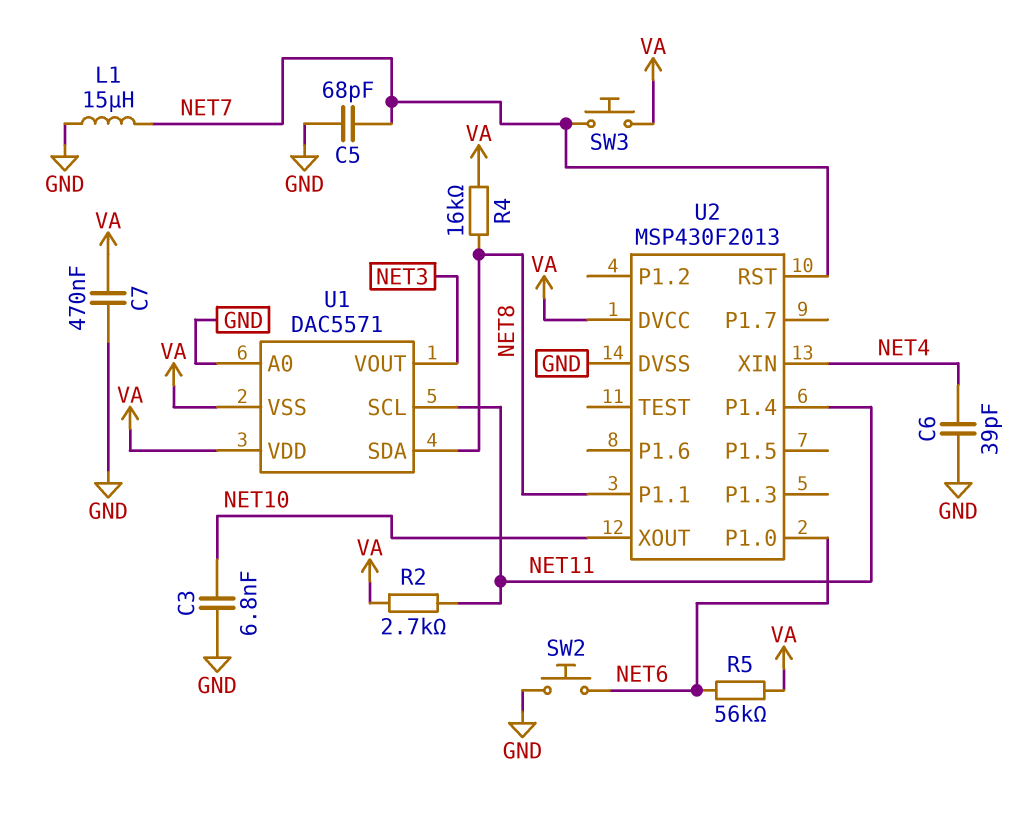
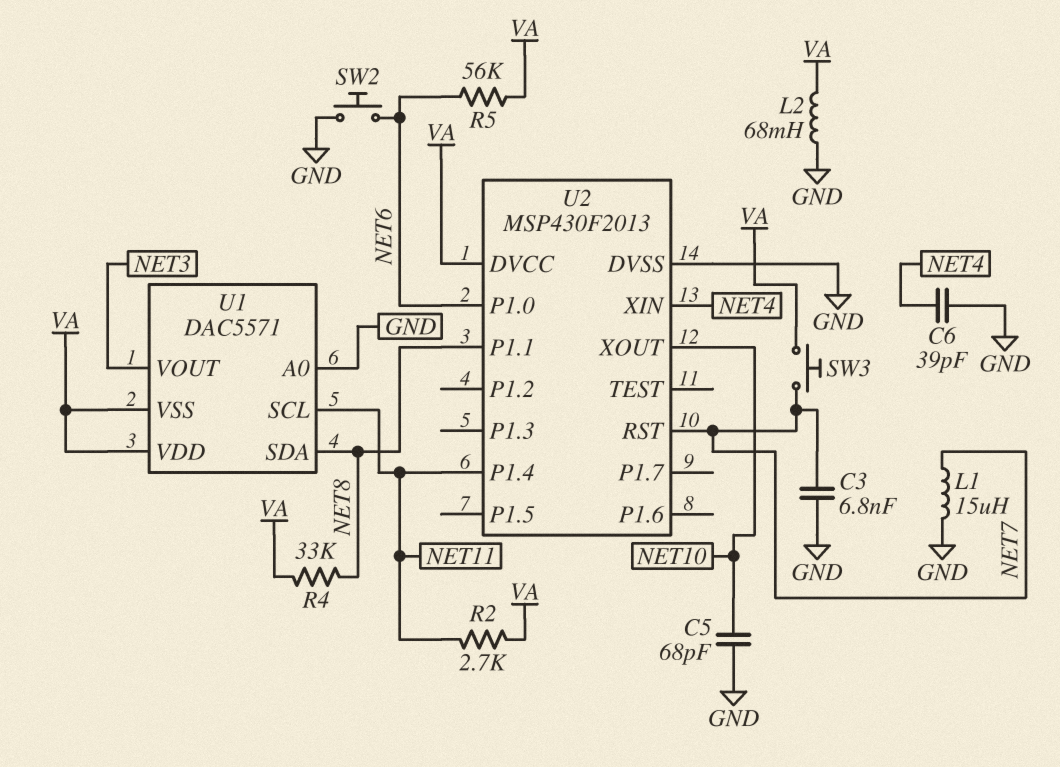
C3: 6.8nF (GND, NET10) -> 6.8nF (GND, NET7)
C5: 68pF (GND, NET7) -> 68pF (GND, NET10)
C7: 470nF (GND, VA) -> none
L2: none -> 68mH (GND, VA)
R4: 16k (NET8, VA) -> 33k (NET8, VA)

